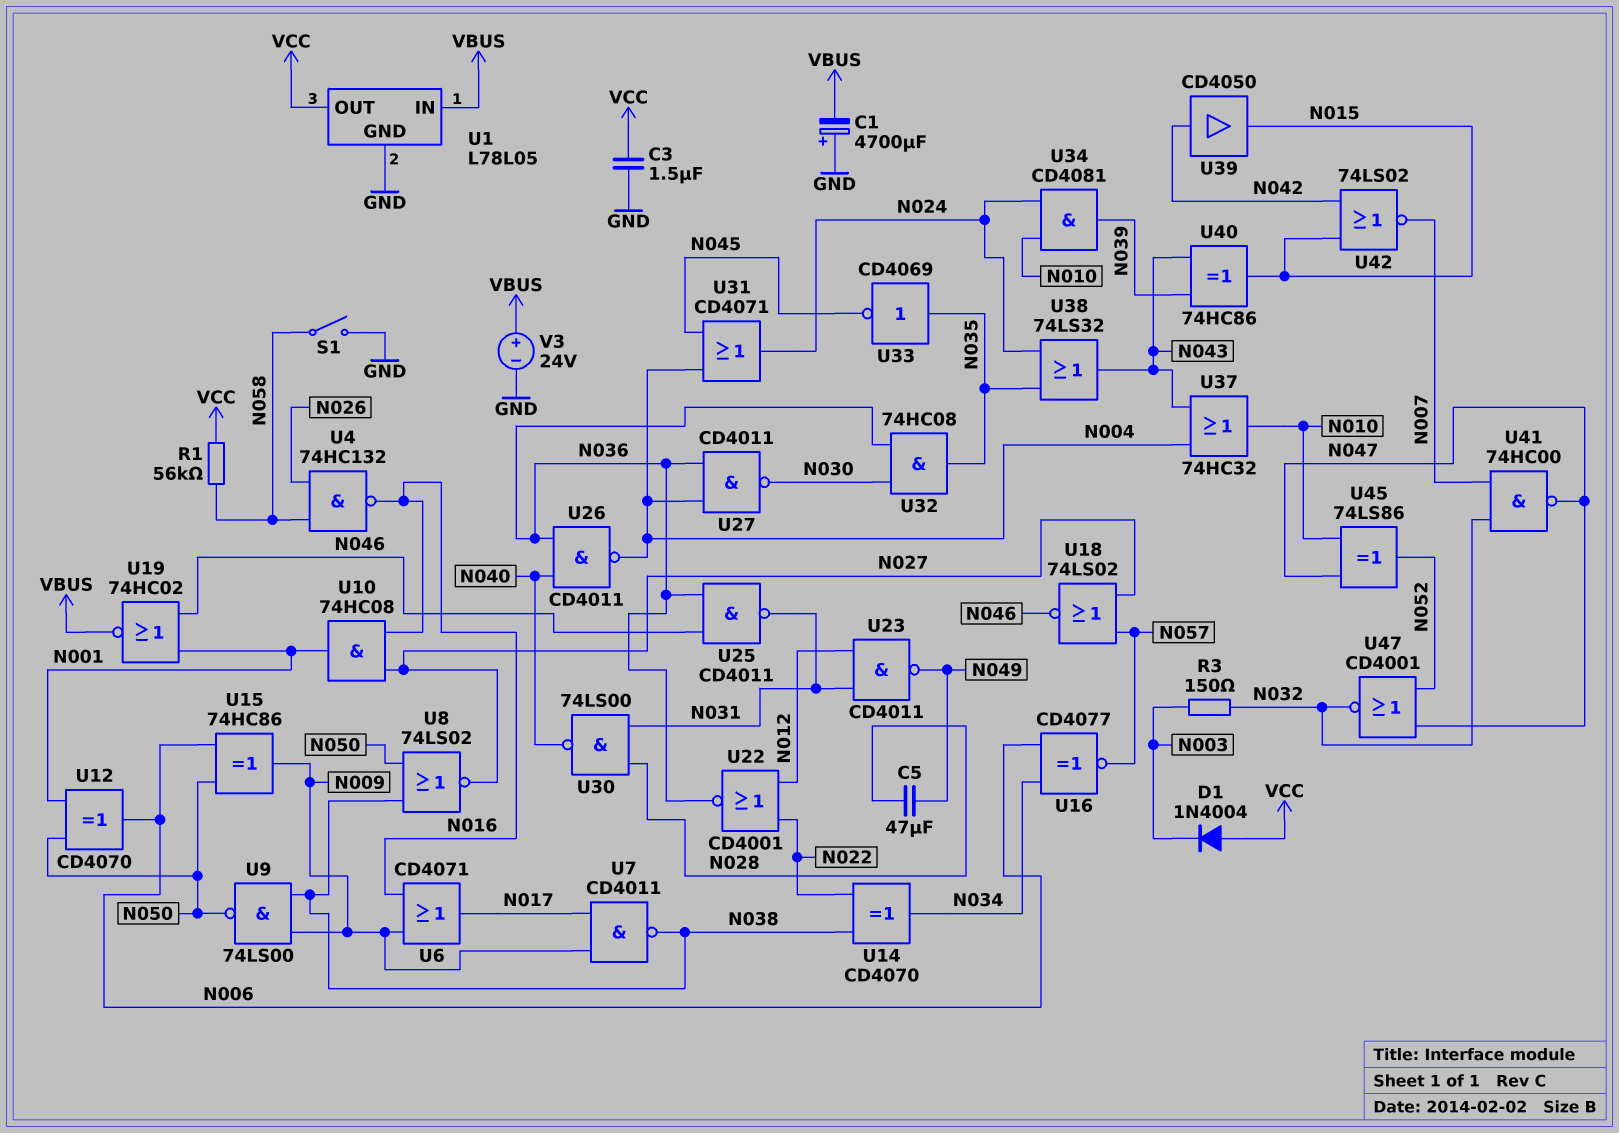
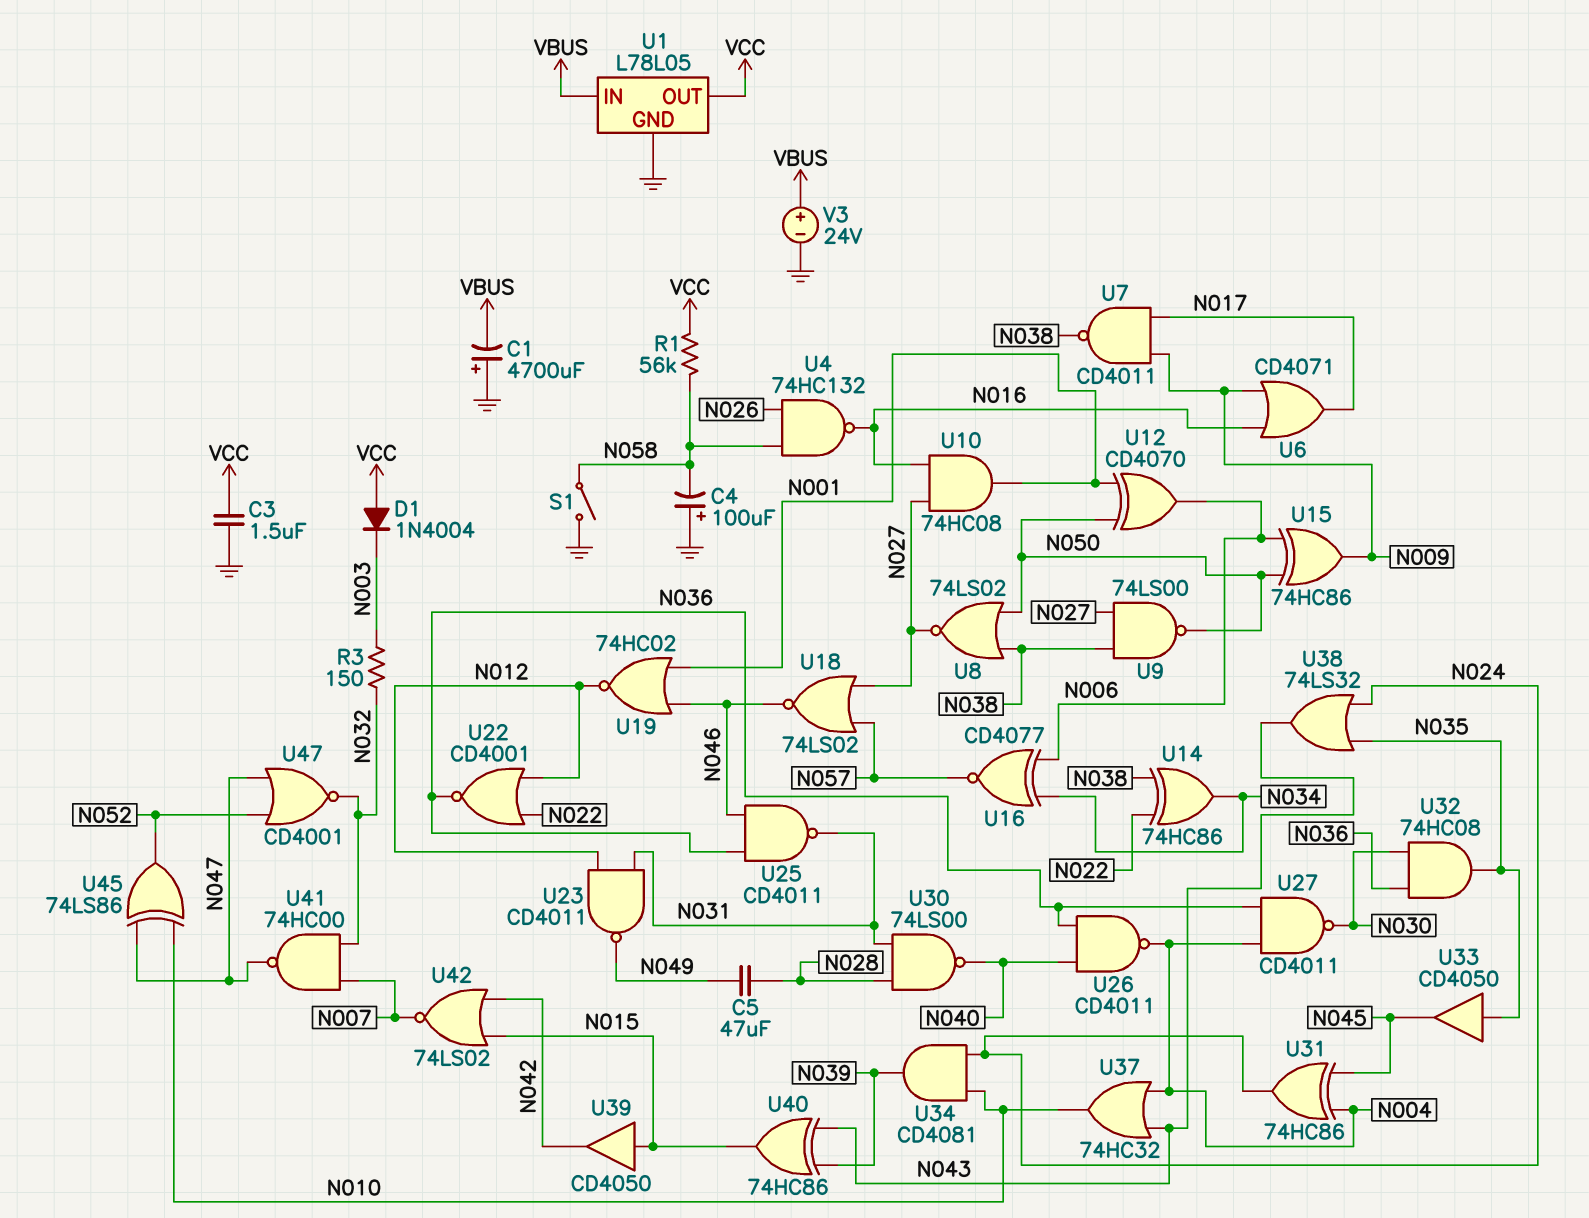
C4: none -> 100uF (plus GND, minus N058)
U9: NAND 74LS00 (in N009, in N038, out N050) -> NAND 74LS00 (in N027, in N038, out N050)
U14: XOR CD4070 (in N022, in N038, out N034) -> XOR 74HC86 (in N022, in N038, out N034)
U19: NOR 74HC02 (in N001, in N046, out VBUS) -> NOR 74HC02 (in N001, in N046, out N012)
U31: OR CD4071 (in N004, in N045, out N024) -> XOR 74HC86 (in N004, in N045, out N024)
U33: NOT CD4069 (in N035, out N045) -> buffer CD4050 (in N035, out N045)
U39: buffer CD4050 (in N042, out N015) -> buffer CD4050 (in N015, out N042)

